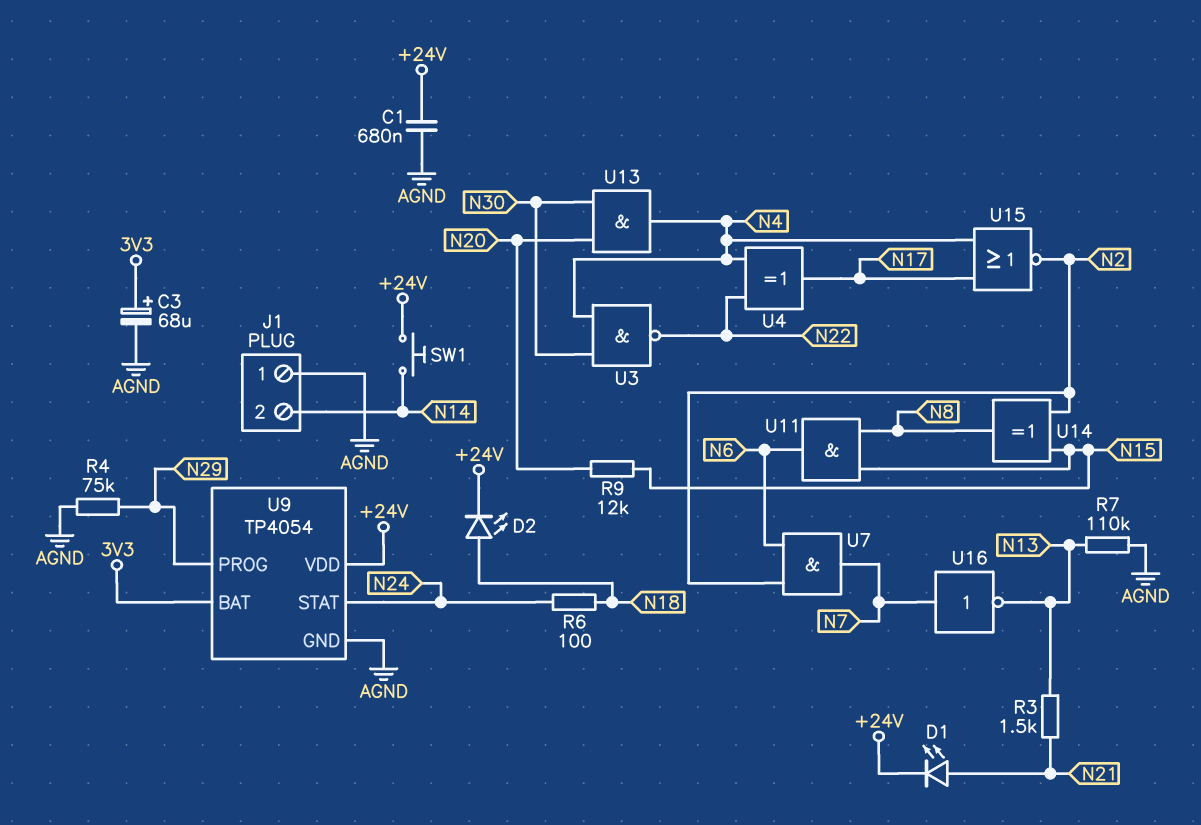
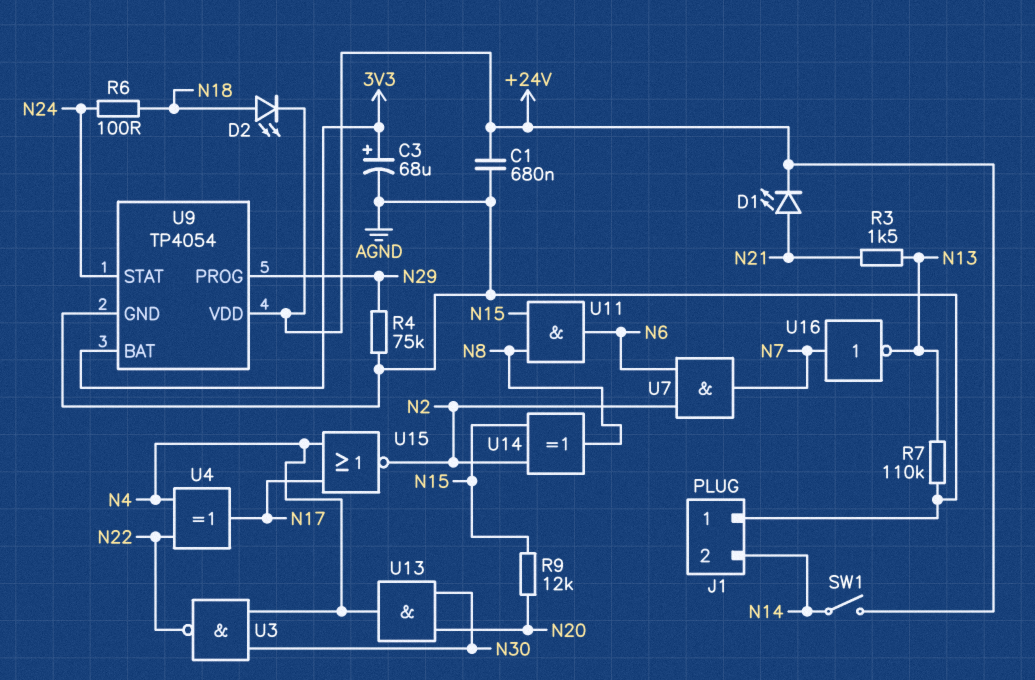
SW1: button (+24V, N14) -> switch (+24V, N14)

